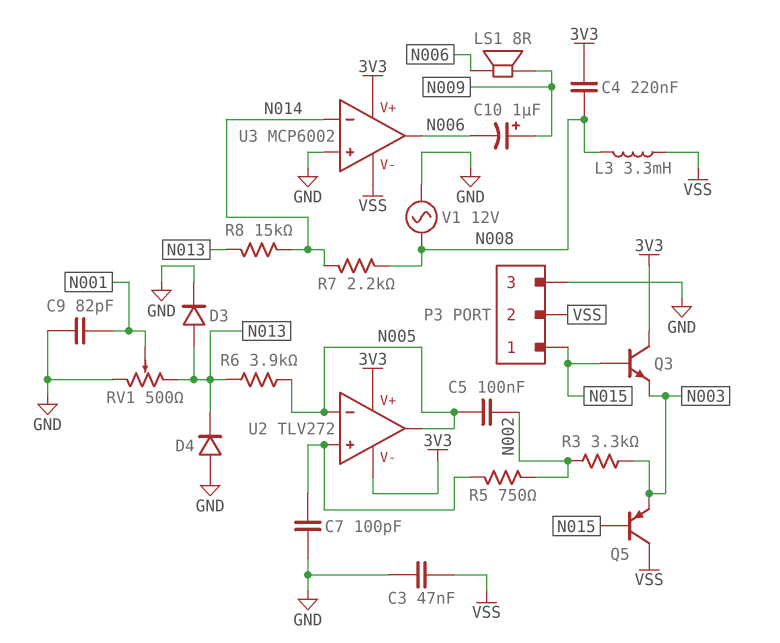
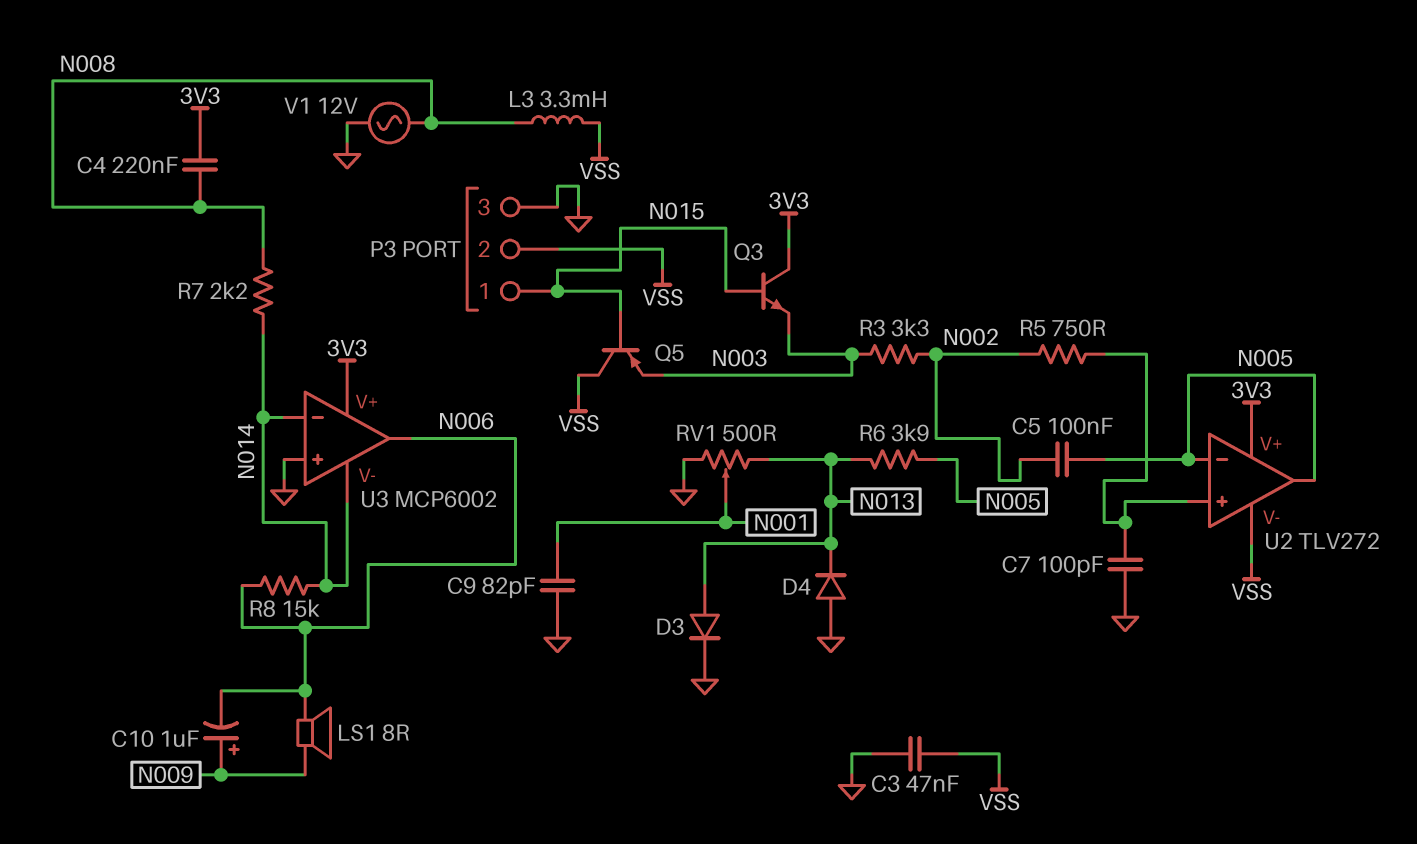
R8: 15k (N013, N014) -> 15k (N006, N014)
U2 pin V-: 3V3 -> VSS
U3 pin V-: VSS -> N014

